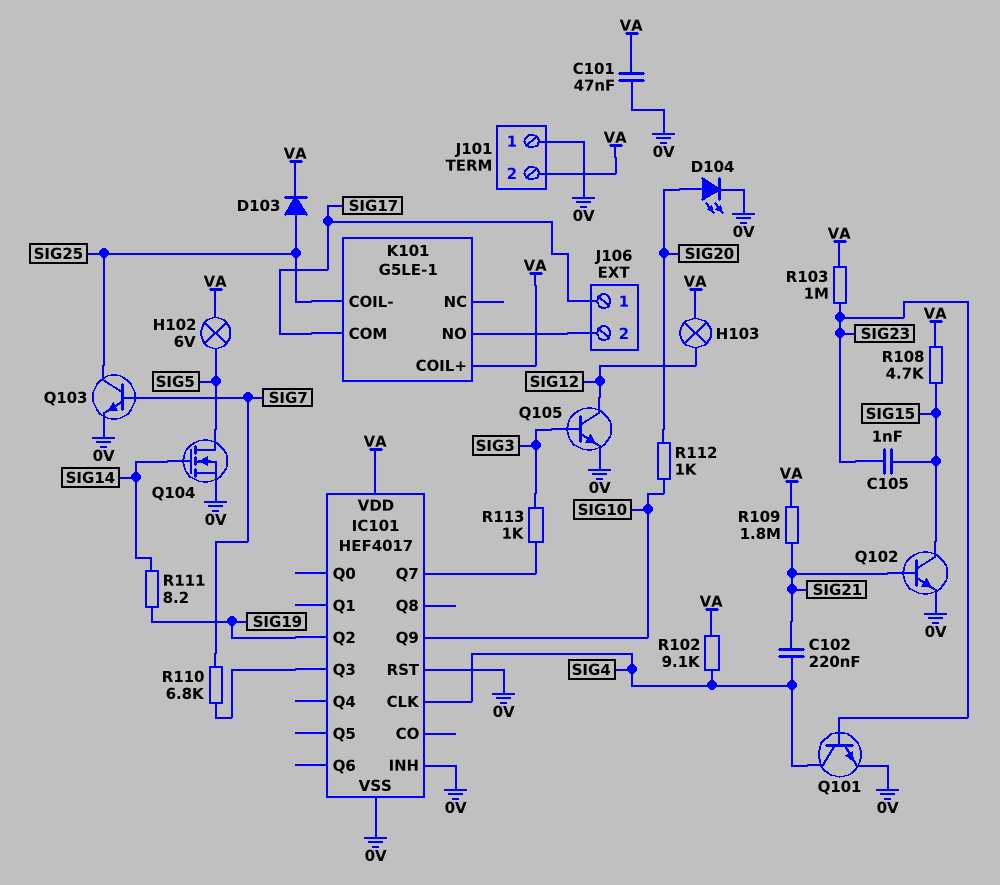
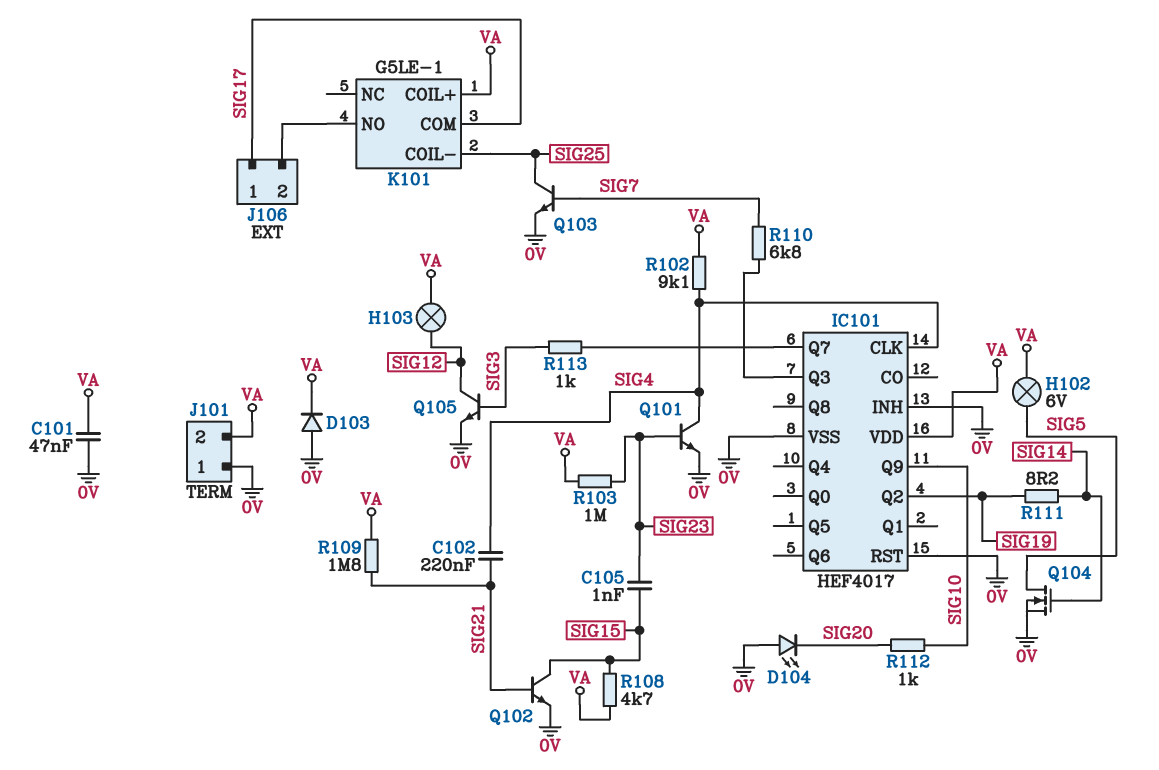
D103: diode (A SIG25, K VA) -> diode (A 0V, K VA)
D104: LED (A SIG20, K 0V) -> LED (A 0V, K SIG20)

